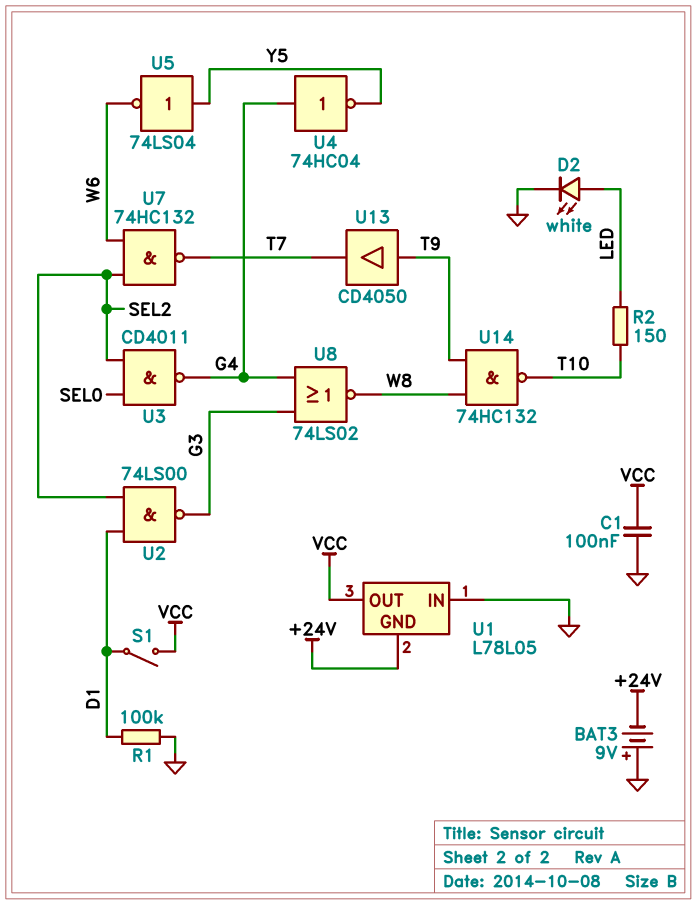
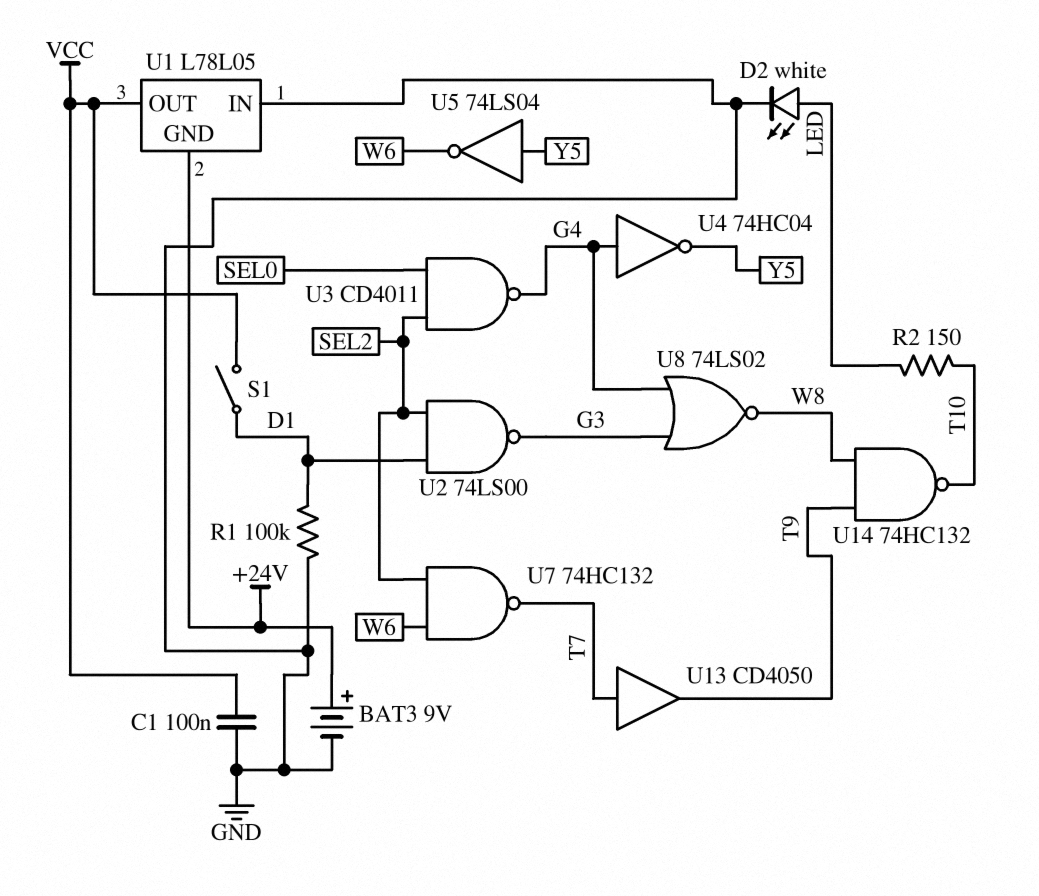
BAT3: 9V (plus GND, minus +24V) -> 9V (plus +24V, minus GND)
U13: buffer CD4050 (in T9, out T7) -> buffer CD4050 (in T7, out T9)

